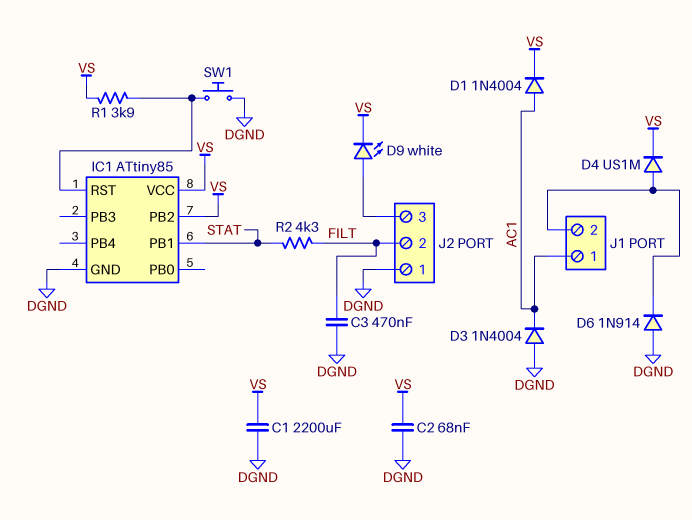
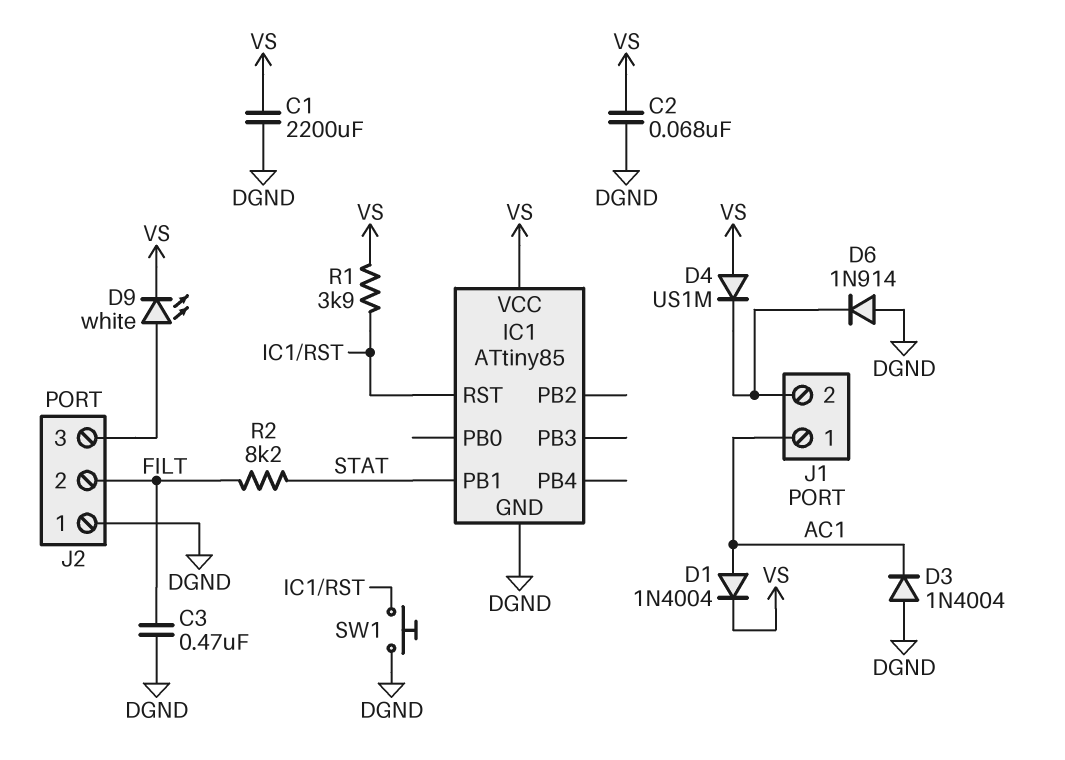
D4: diode US1M (A J1/2, K VS) -> diode US1M (A VS, K J1/2)
IC1 pin PB2: VS -> none
R2: 4.3k (FILT, STAT) -> 8.2k (FILT, STAT)

